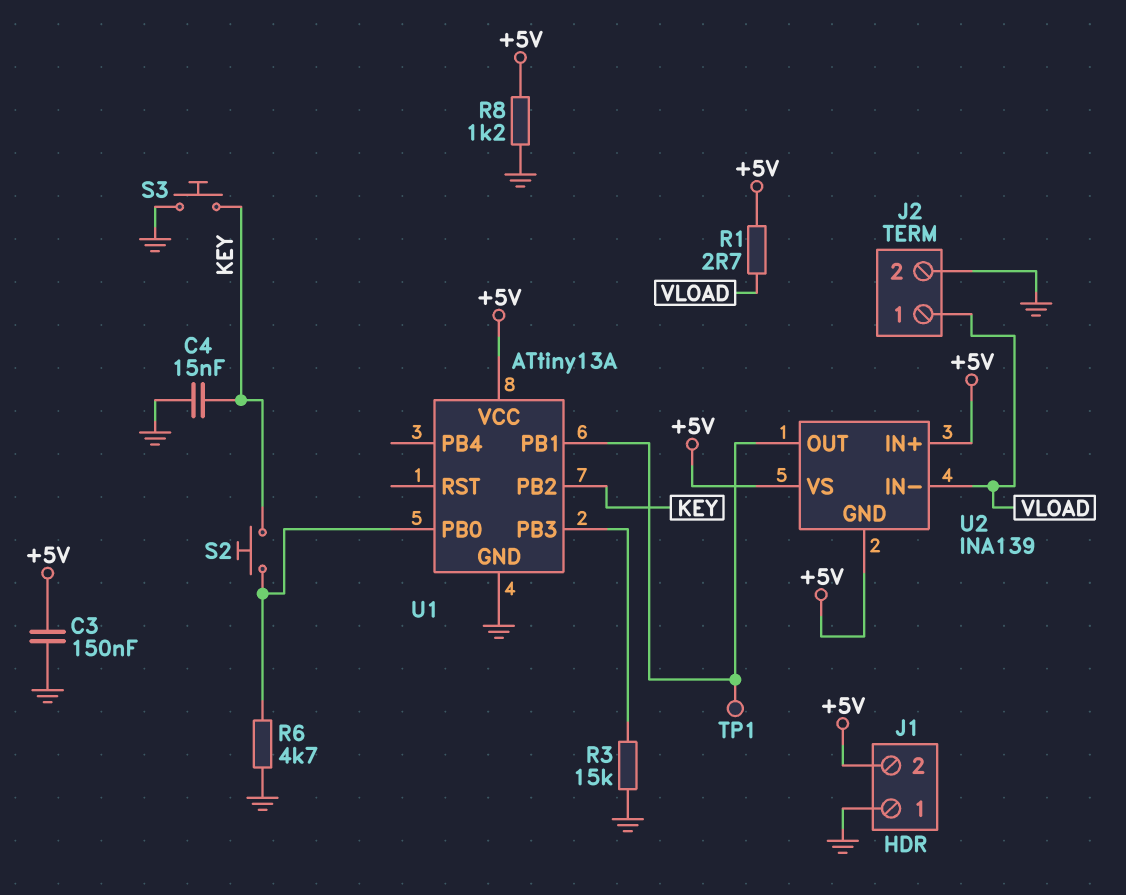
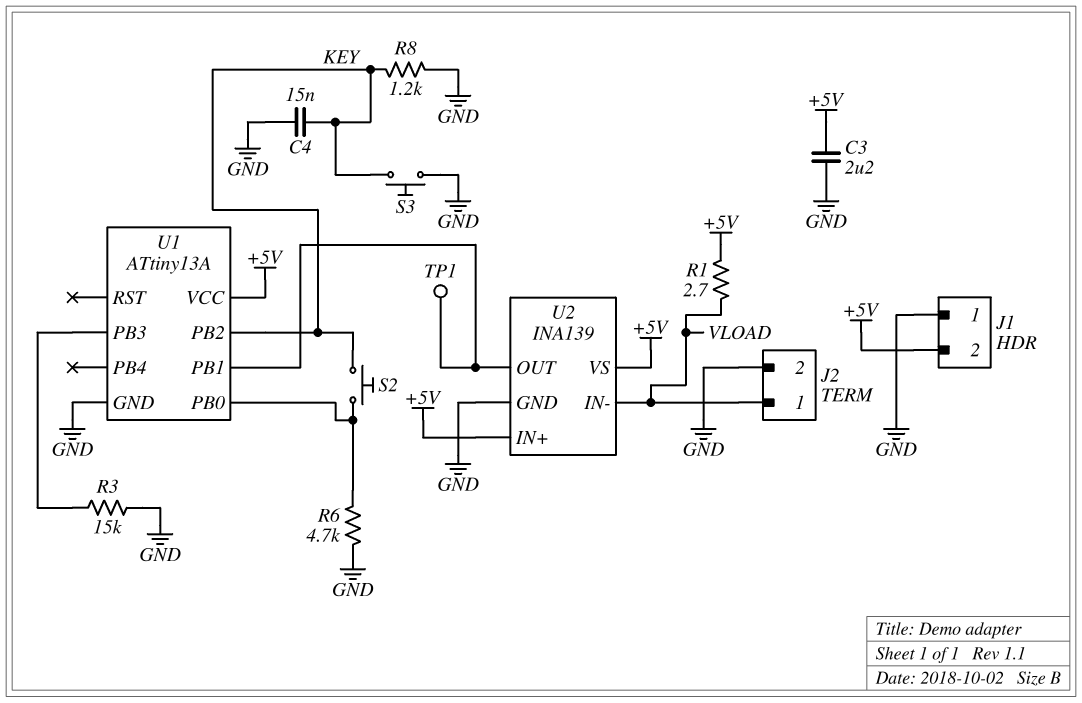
C3: 150nF (+5V, GND) -> 2.2uF (+5V, GND)
R8: 1.2k (+5V, GND) -> 1.2k (GND, KEY)
U2 pin GND: +5V -> GND

